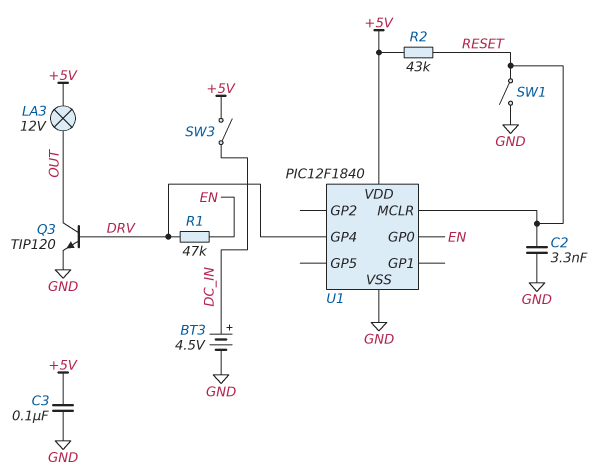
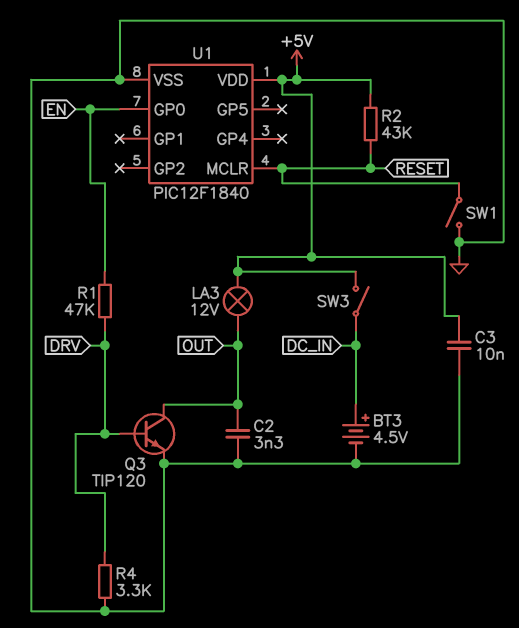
C2: 3.3nF (GND, RESET) -> 3.3nF (GND, OUT)
C3: 100nF (+5V, GND) -> 10nF (+5V, GND)
R4: none -> 3.3k (DRV, GND)
U1 pin GP4: DRV -> none

